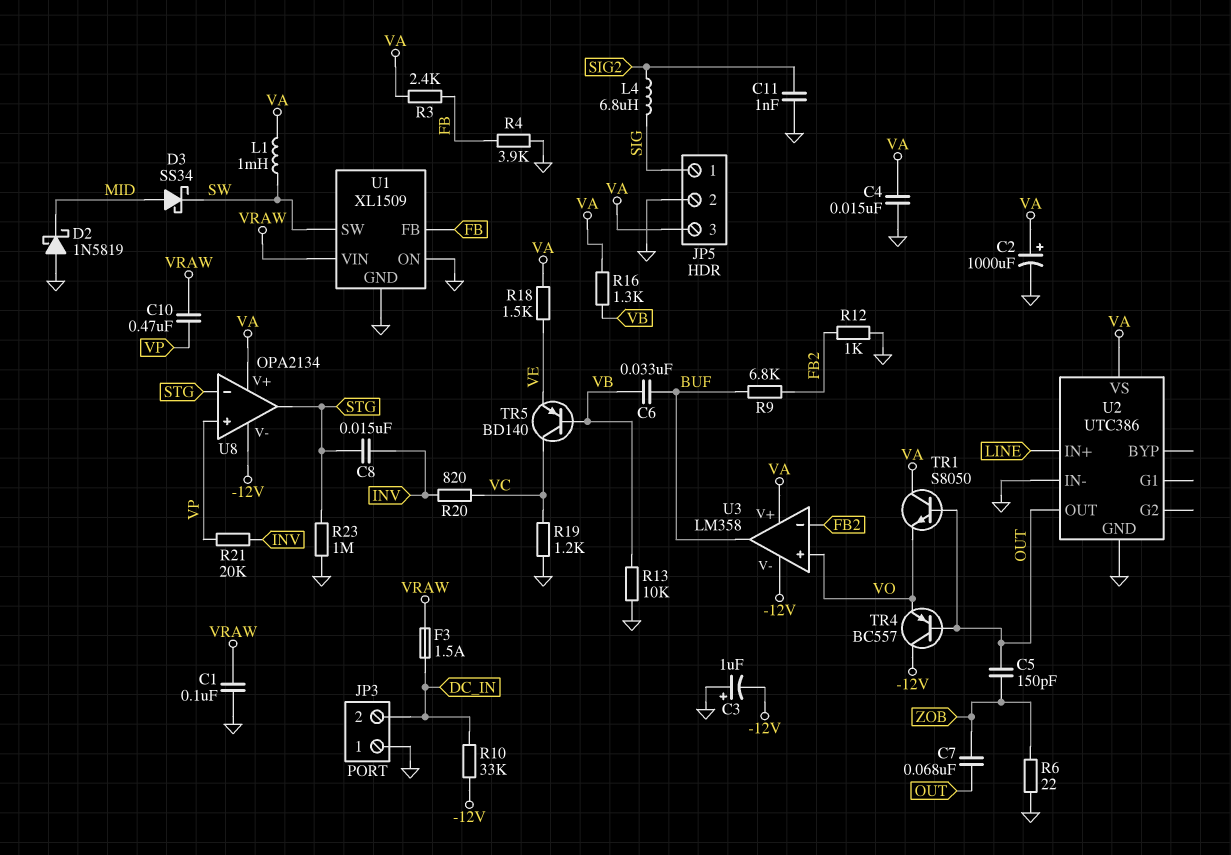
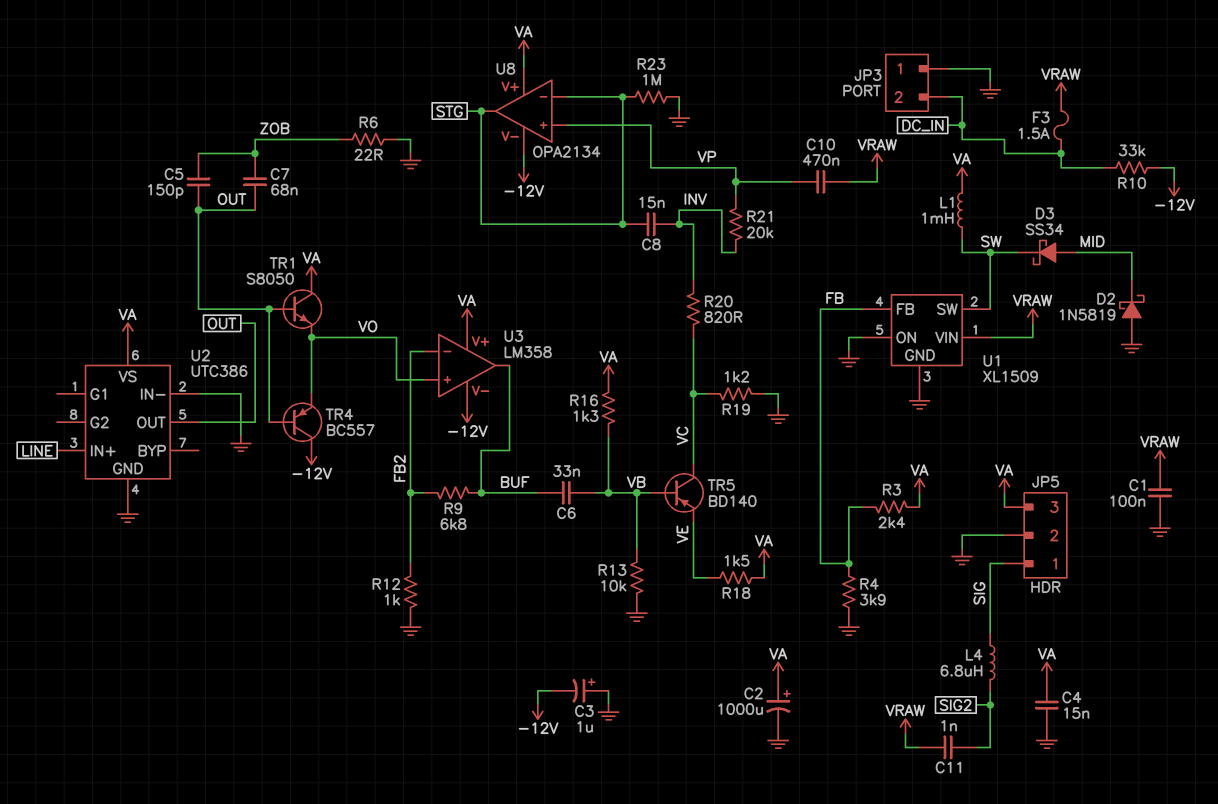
C11: 1nF (GND, SIG2) -> 1nF (SIG2, VRAW)

